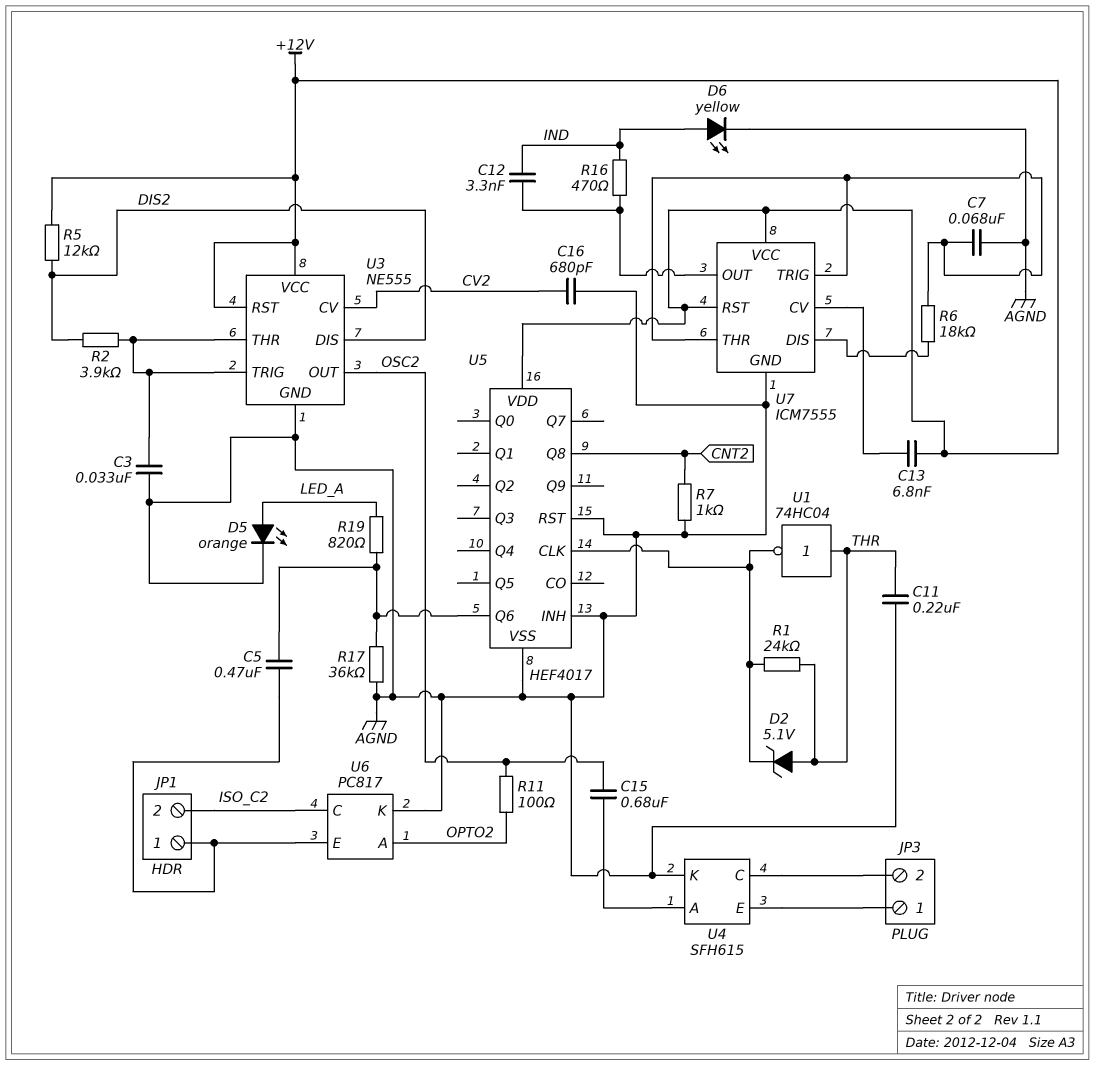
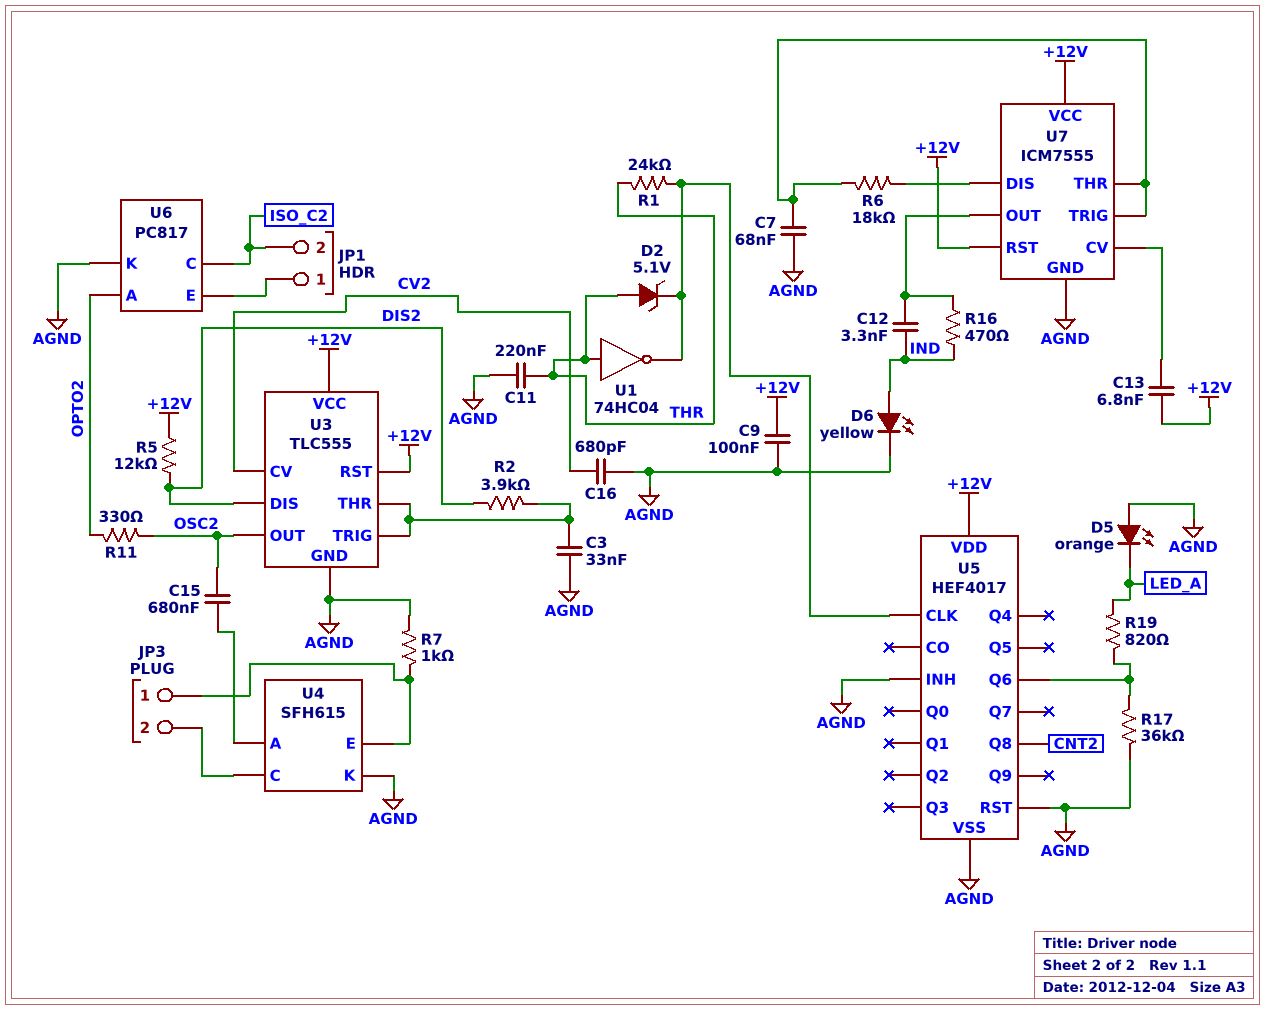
C5: 470nF (JP1/1, U5/Q6) -> none
C9: none -> 100nF (+12V, AGND)
D5: LED orange (A LED_A, K AGND) -> LED orange (A AGND, K LED_A)
R7: 1k (AGND, CNT2) -> 1k (AGND, JP3/1)
R11: 100 (OPTO2, OSC2) -> 330 (OPTO2, OSC2)
U3: NE555 -> TLC555

